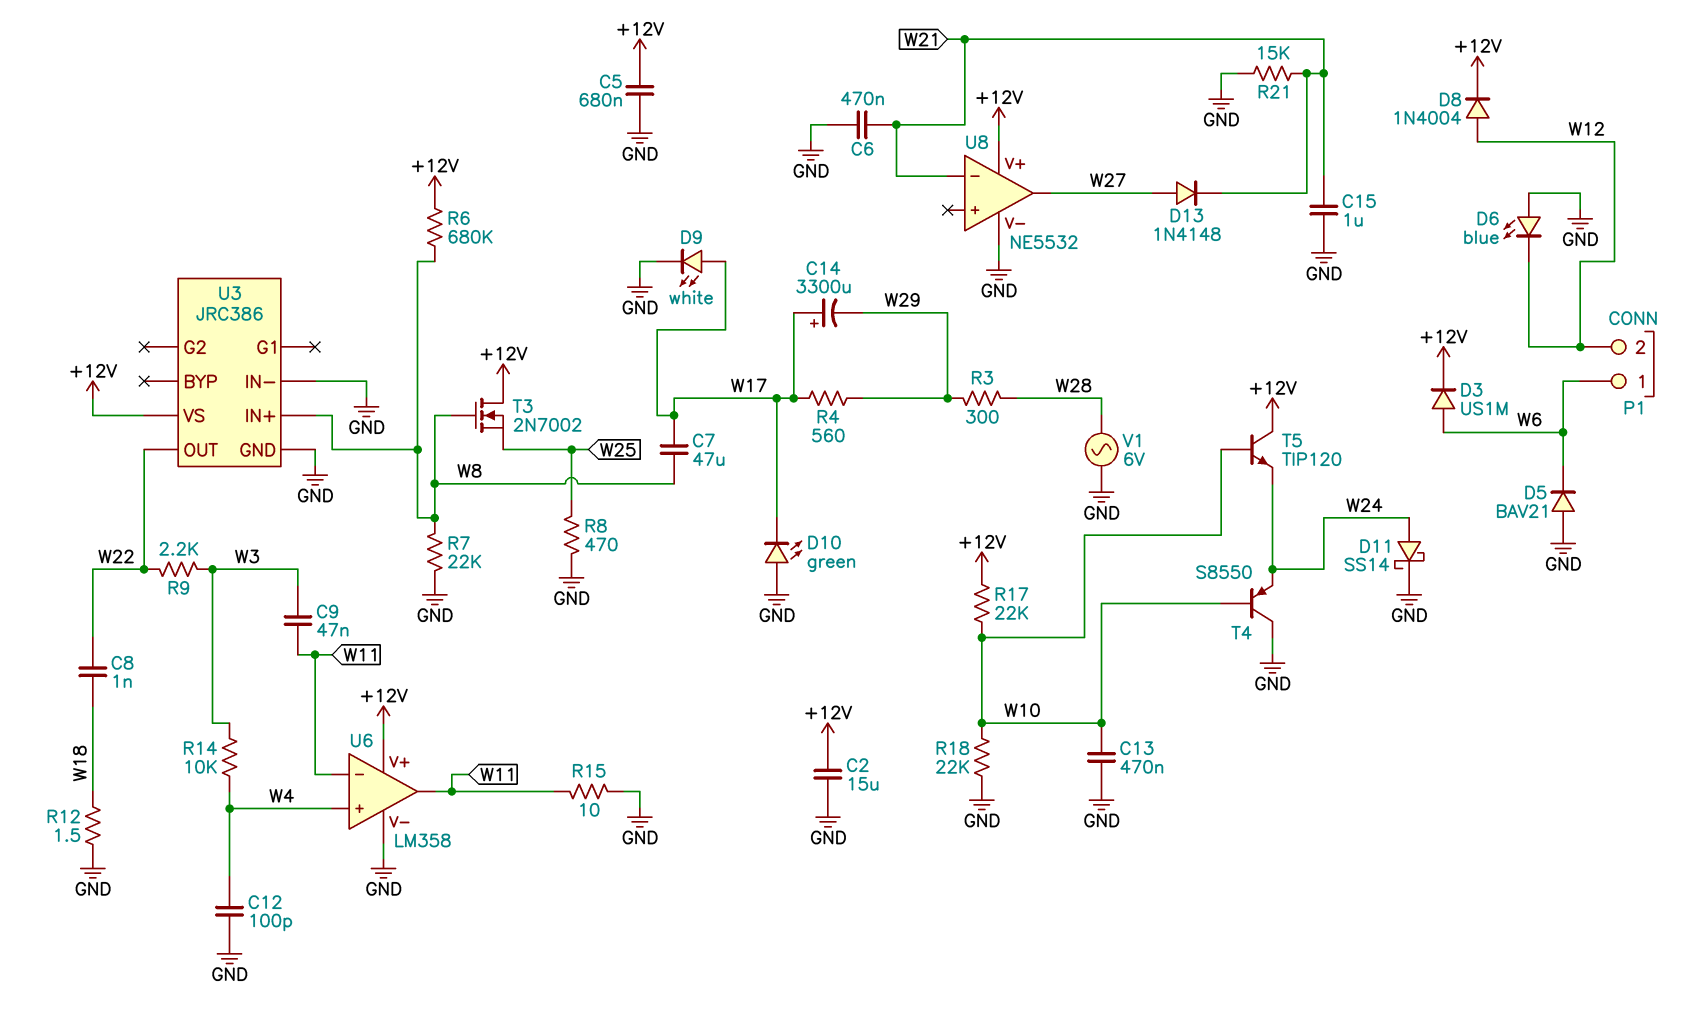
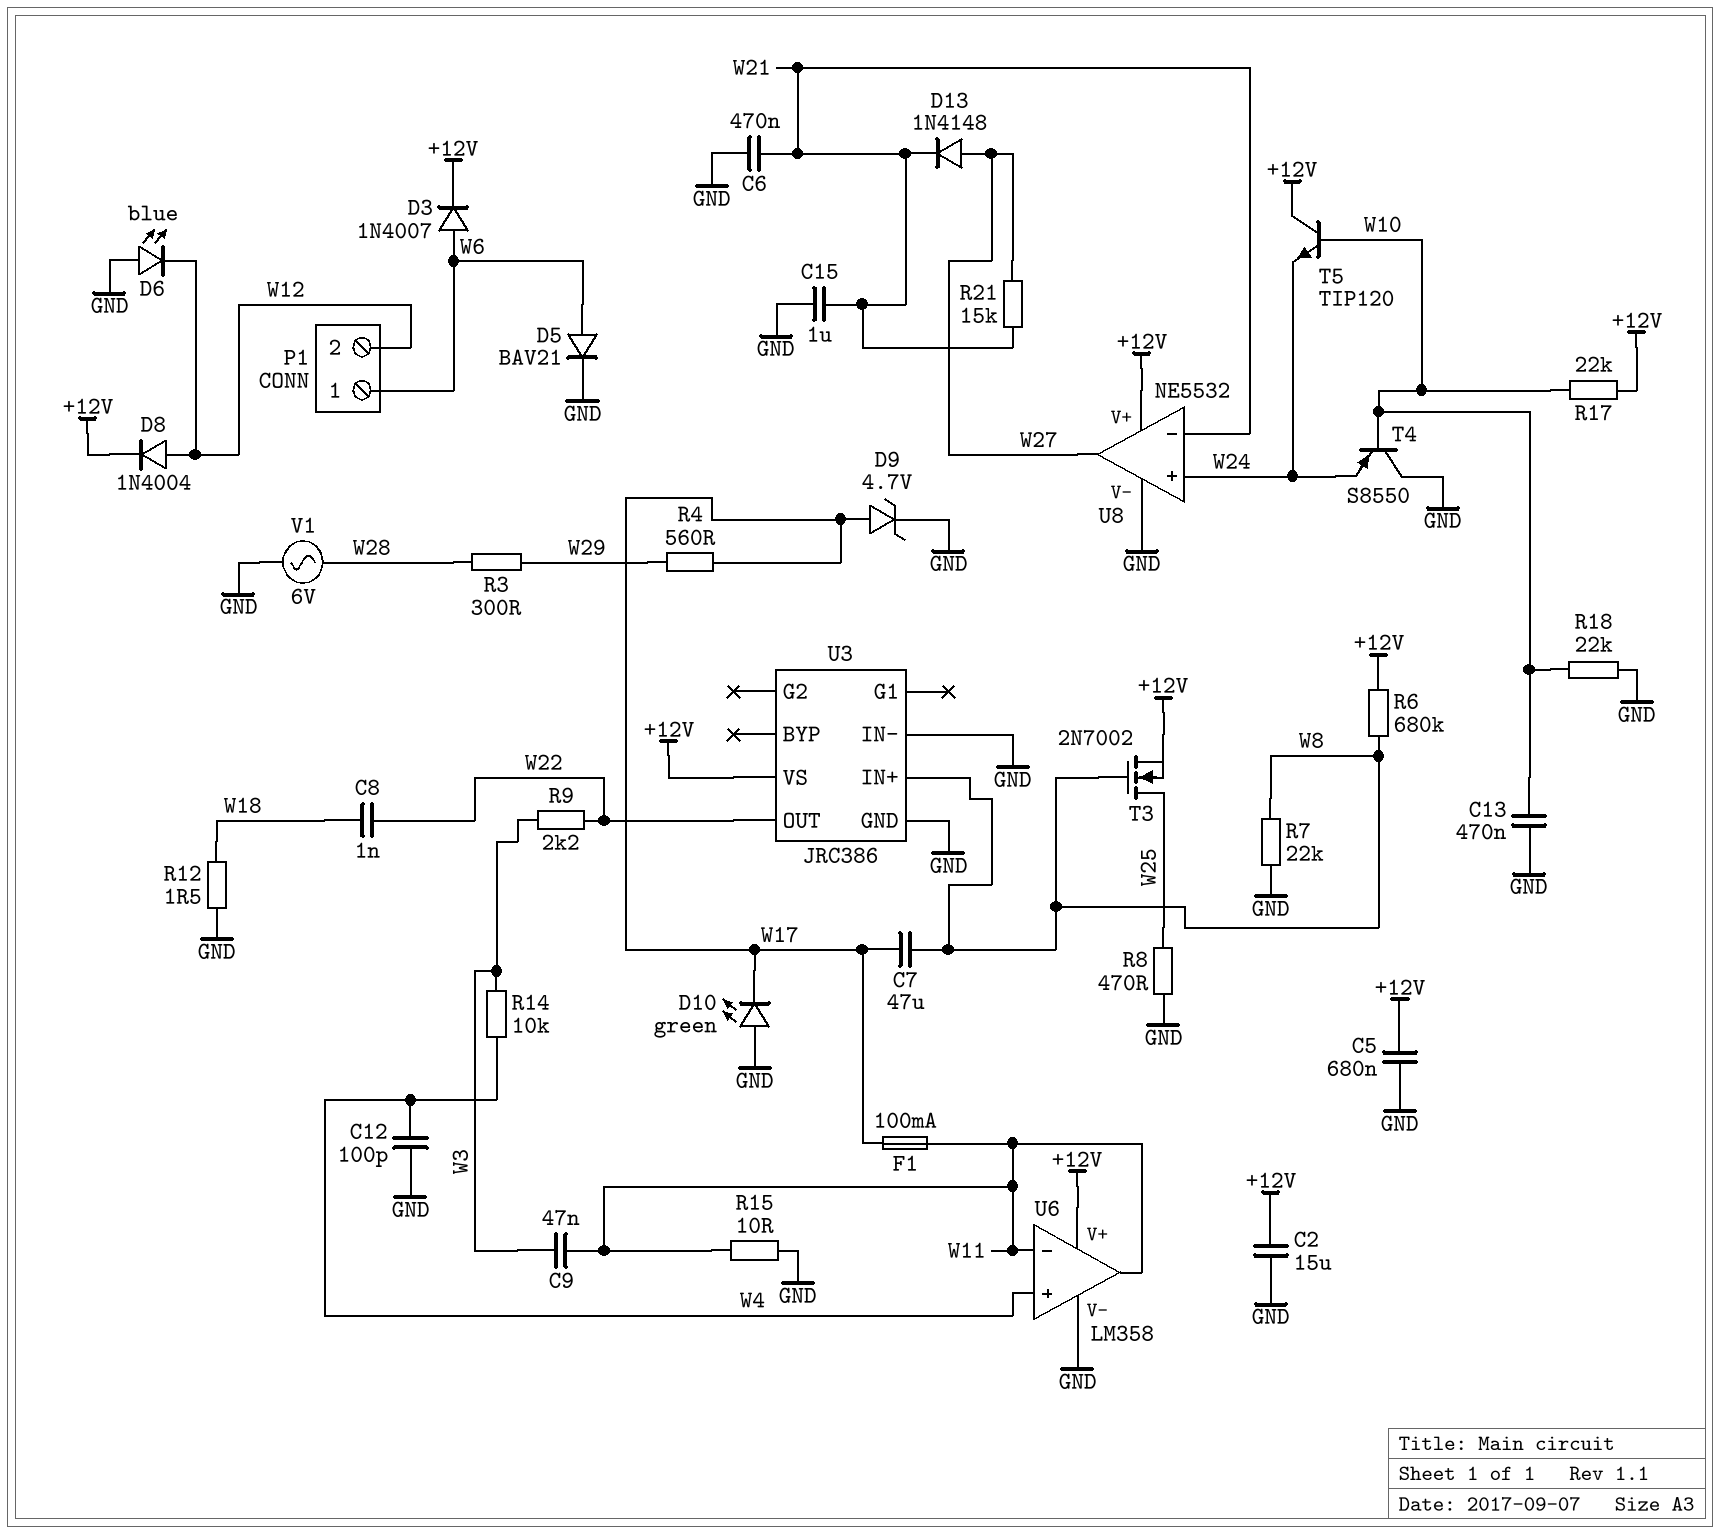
C14: 3300uF (plus W17, minus W29) -> none
D3: diode US1M (A W6, K +12V) -> diode 1N4007 (A W6, K +12V)
D5: diode BAV21 (A GND, K W6) -> diode BAV21 (A W6, K GND)
D9: LED white (A W17, K GND) -> zener 4.7V (A W17, K GND)
D11: schottky SS14 (A W24, K GND) -> none
F1: none -> 100mA (W11, W17)
R21: 15k (GND, W21) -> 15k (W21, W27)
T3: NMOS 2N7002 (G W8, D +12V, S W25) -> NMOS 2N7002 (G W8, D W25, S +12V)
U8 pin in+: none -> W24

